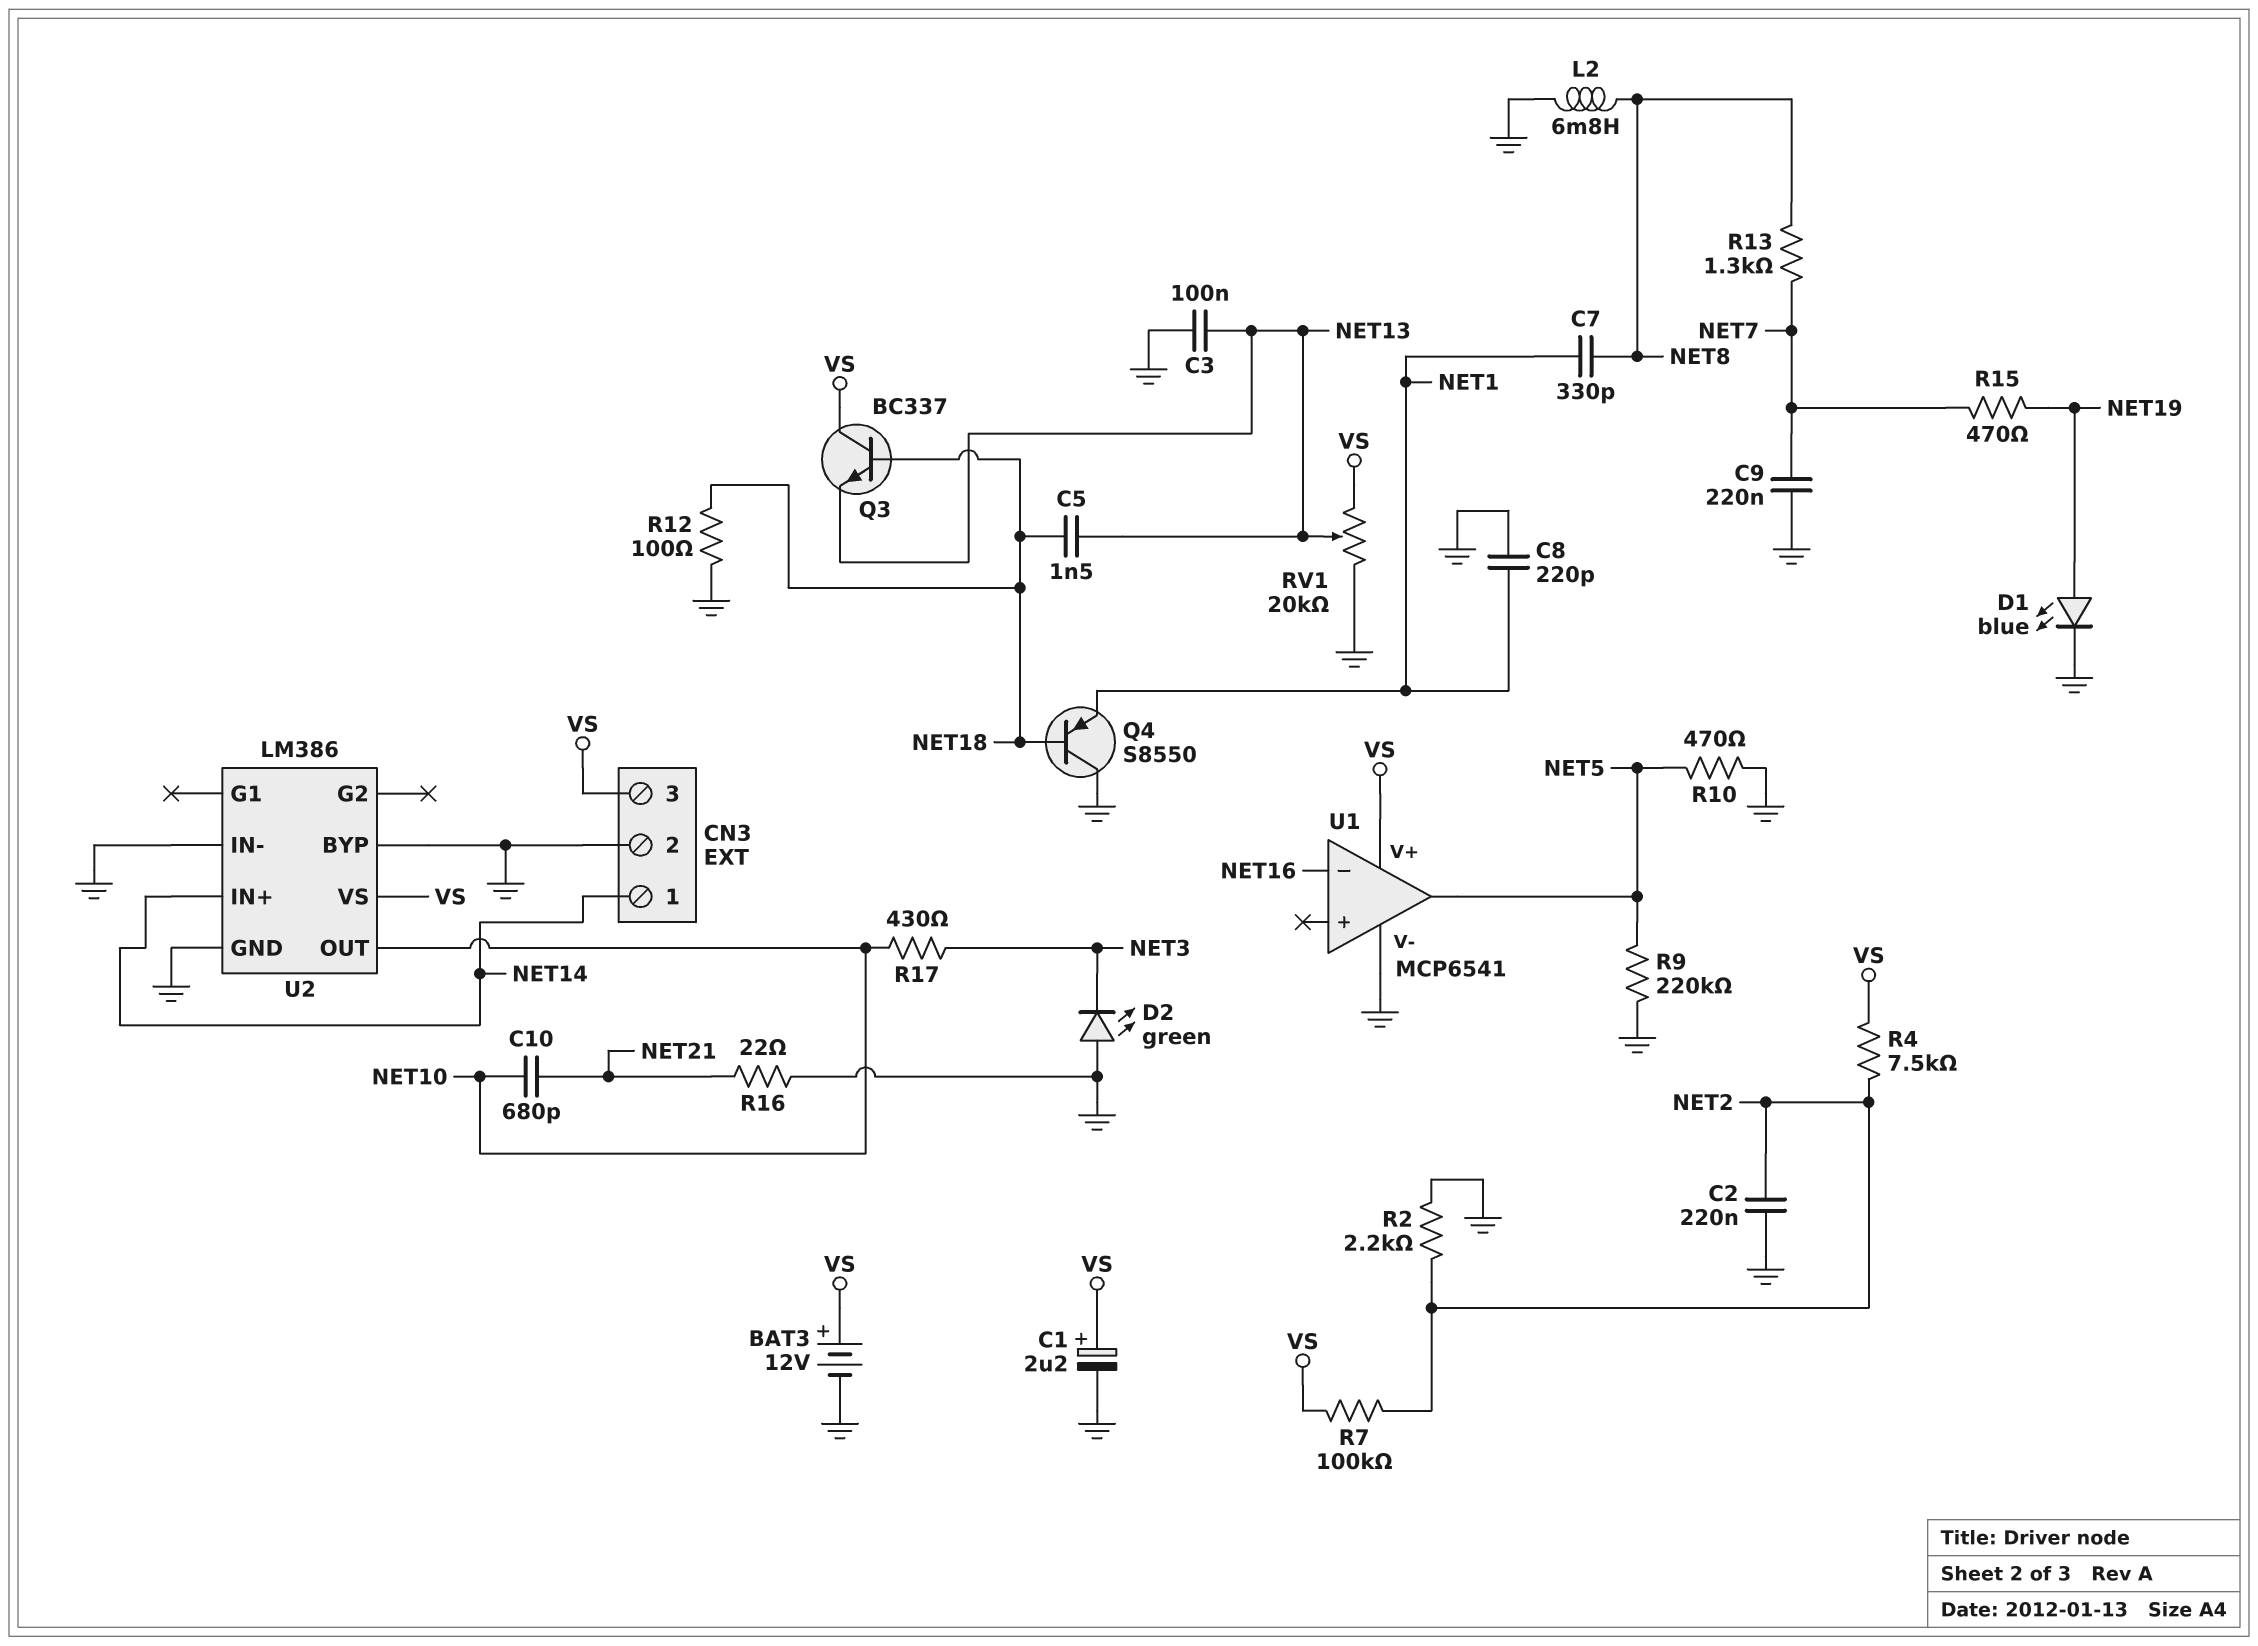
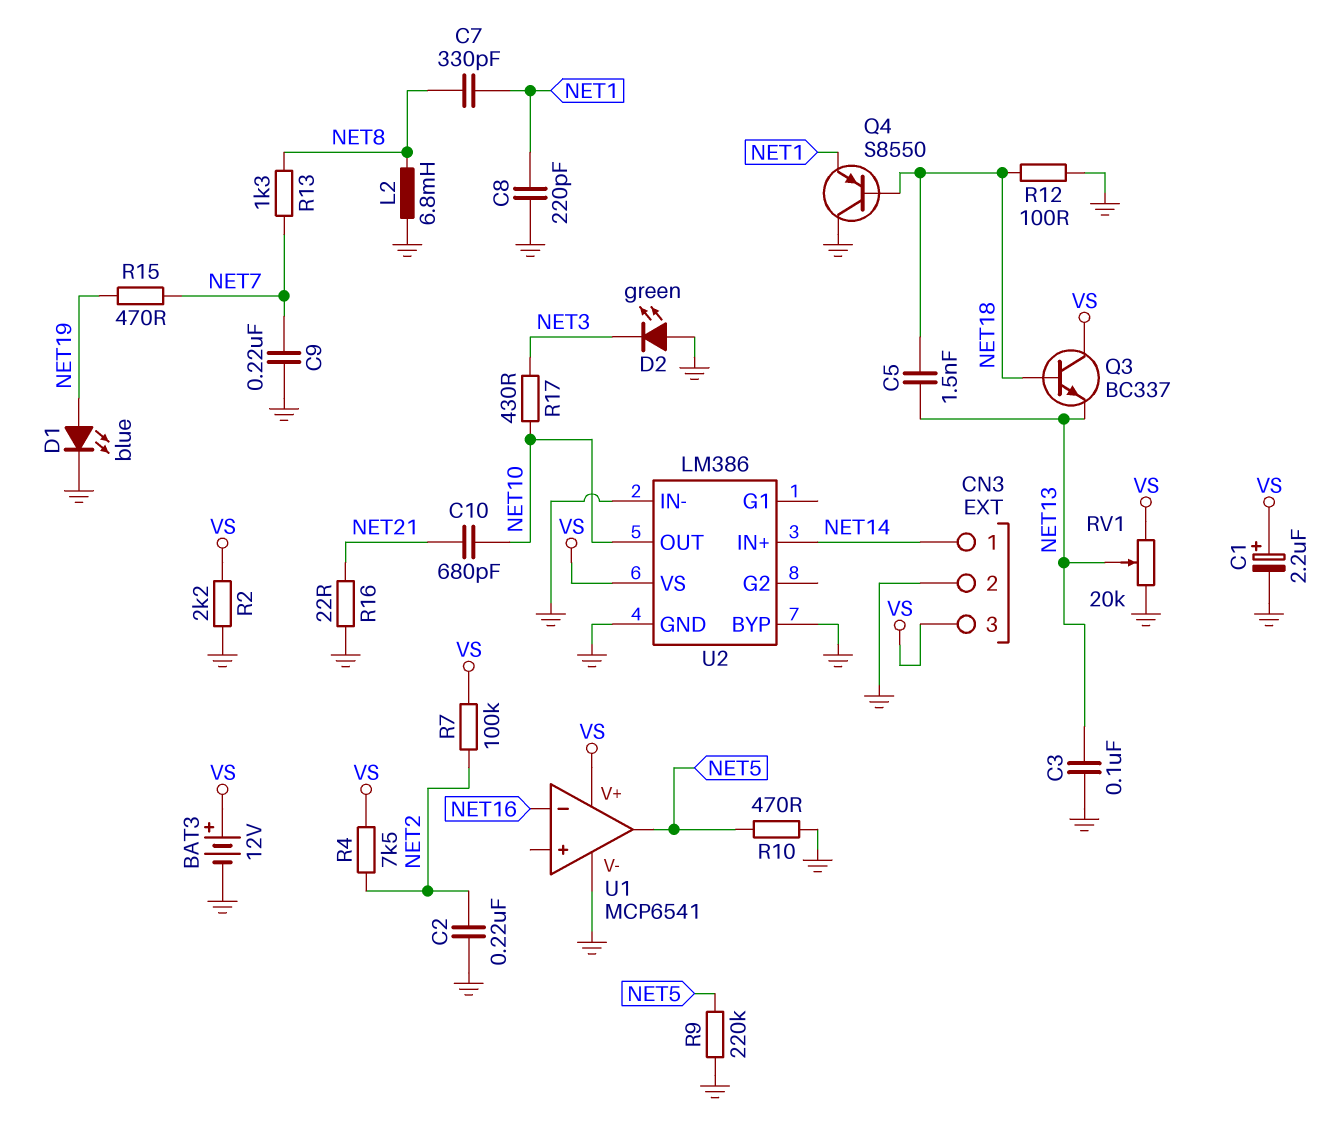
R2: 2.2k (GND, NET2) -> 2.2k (GND, VS)

